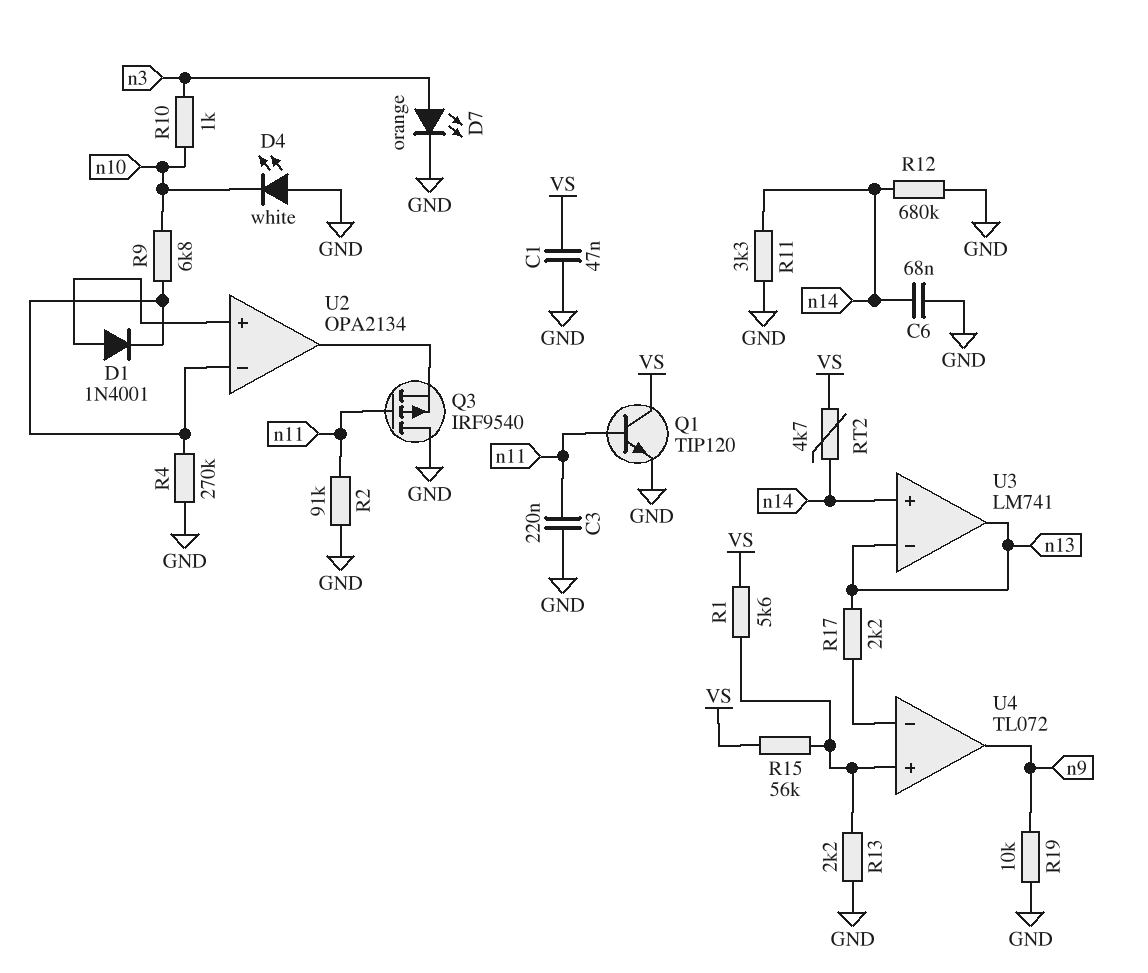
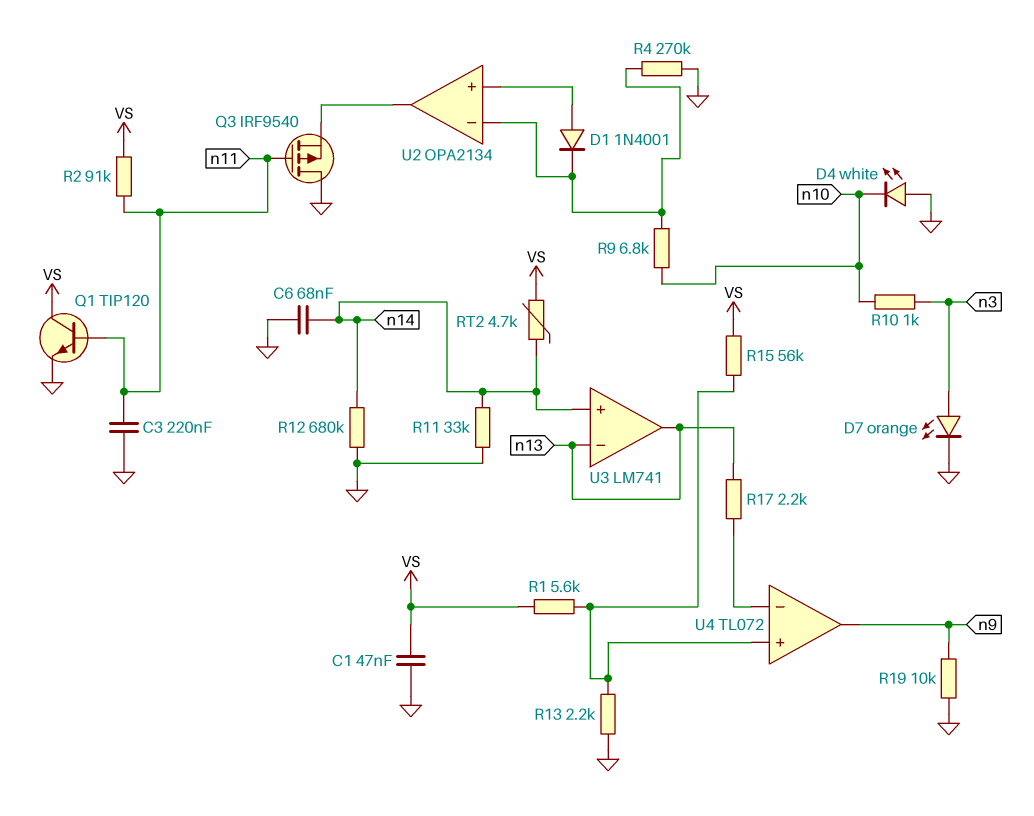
R2: 91k (GND, n11) -> 91k (VS, n11)
R11: 3.3k (GND, n14) -> 33k (GND, n14)

